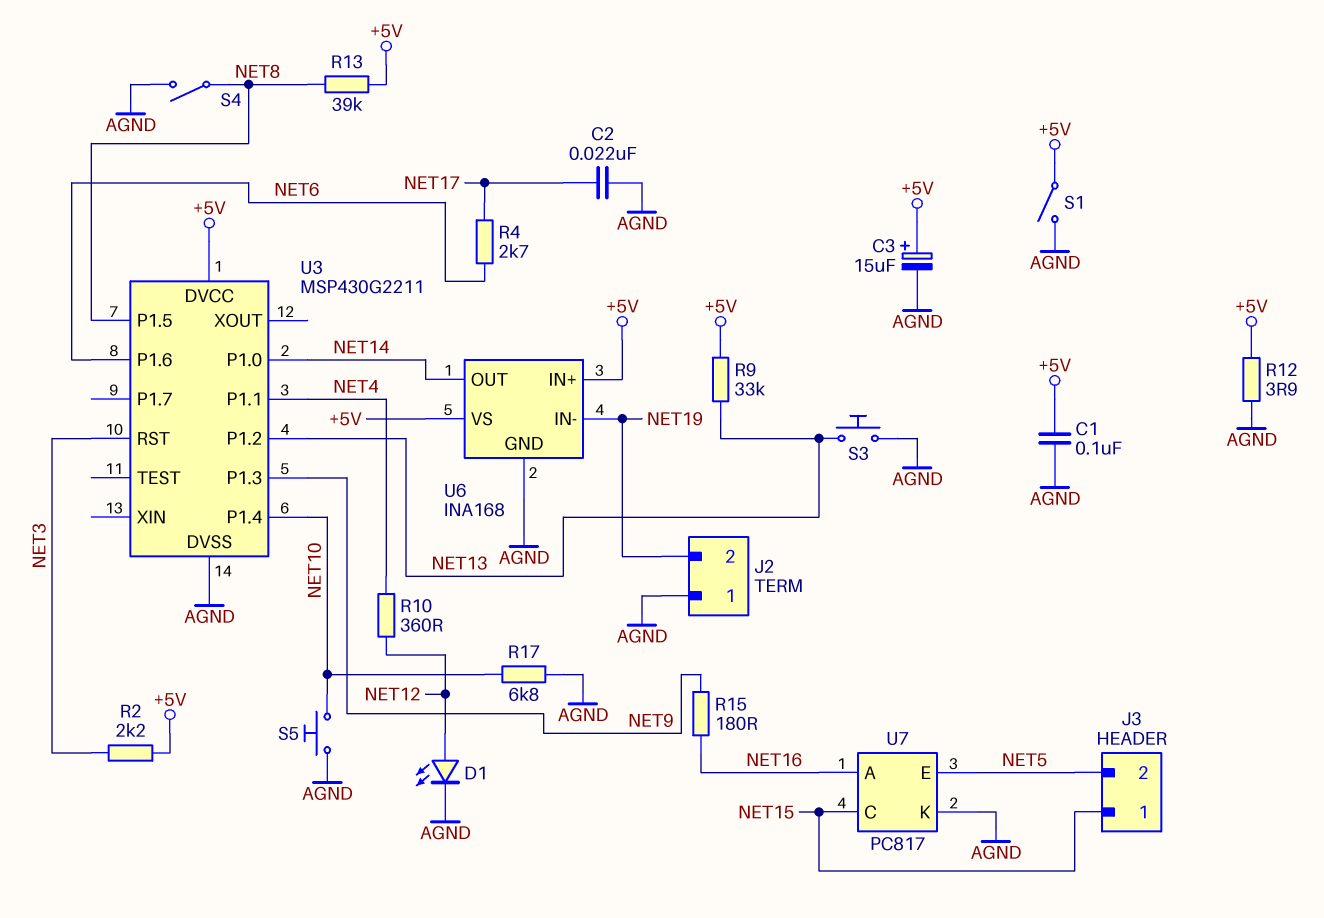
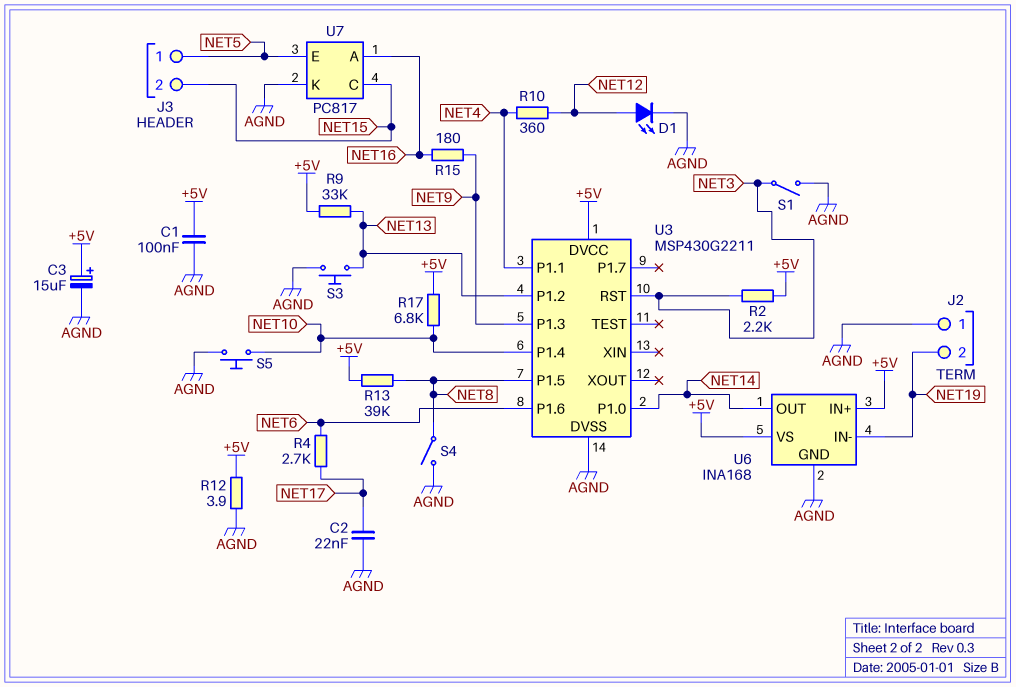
J3 pin 1: NET15 -> NET5
J3 pin 2: NET5 -> NET15
R17: 6.8k (AGND, NET10) -> 6.8k (+5V, NET10)
S1: switch (+5V, AGND) -> switch (AGND, NET3)

